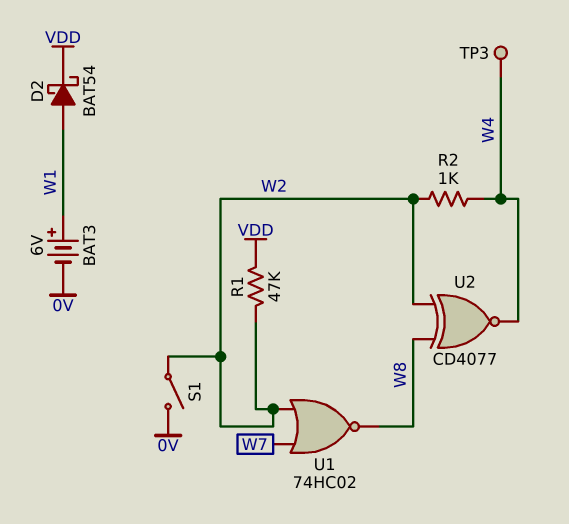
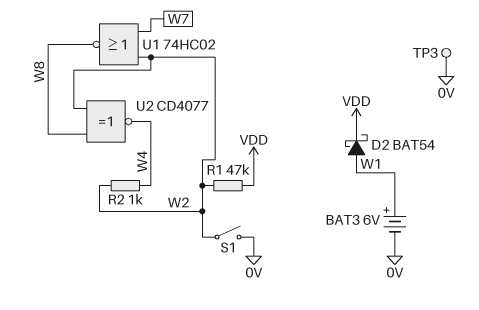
TP3: test point (W4) -> test point (0V)

